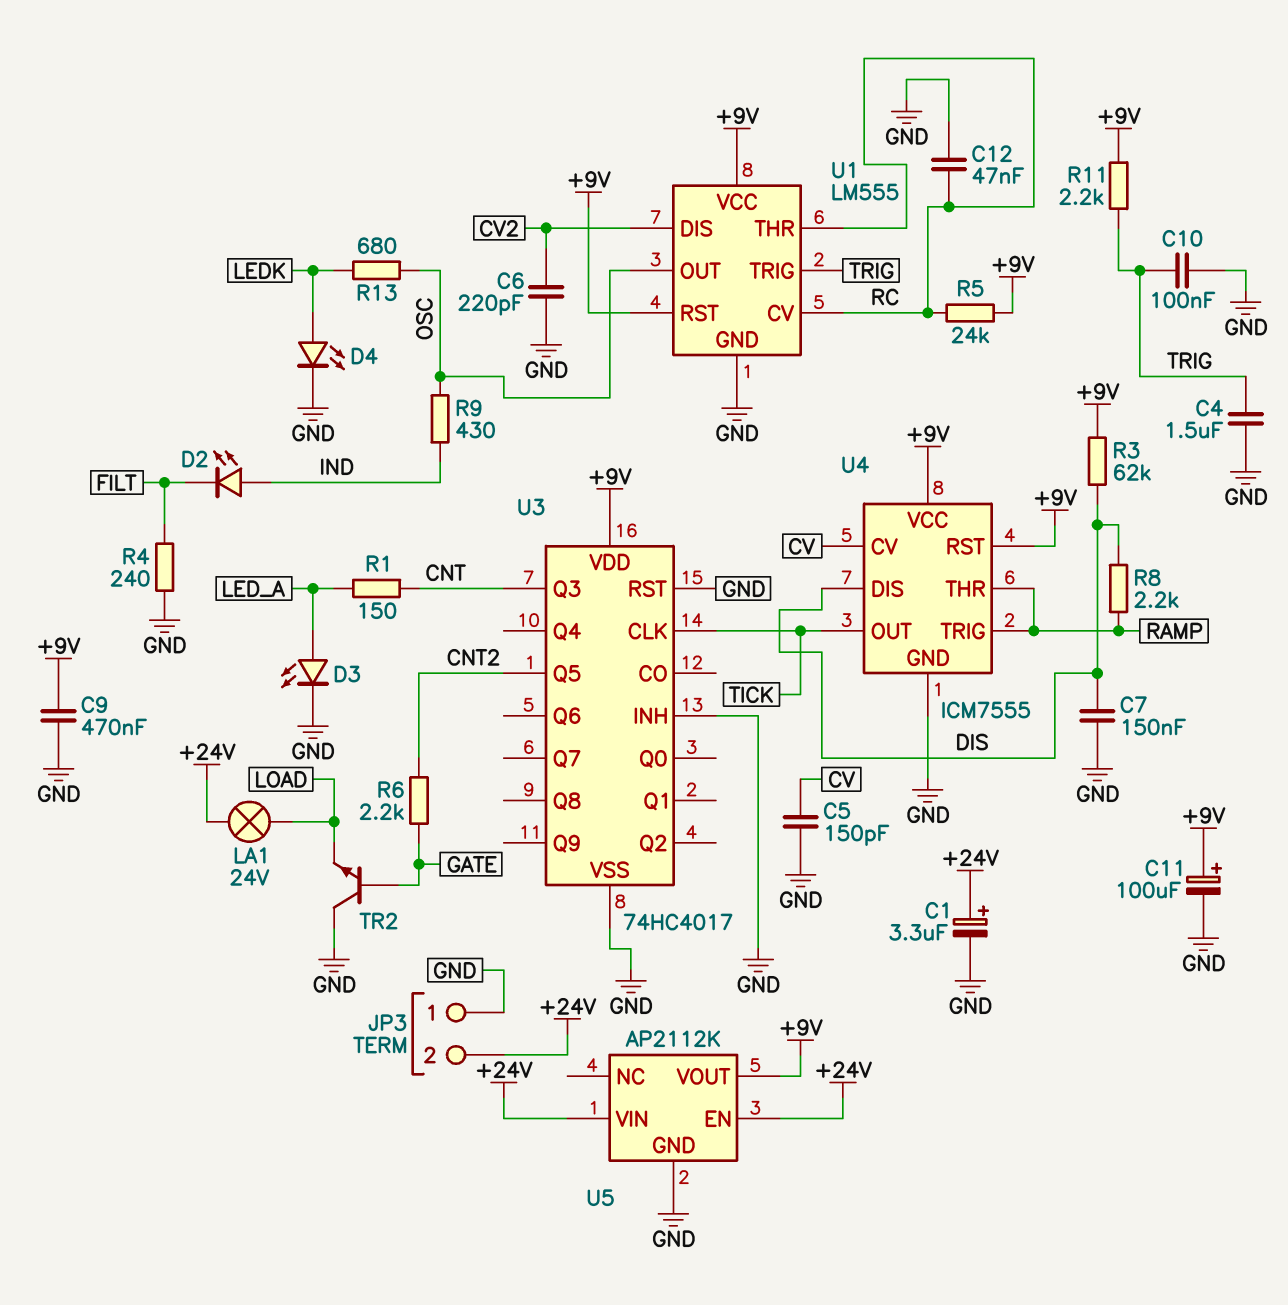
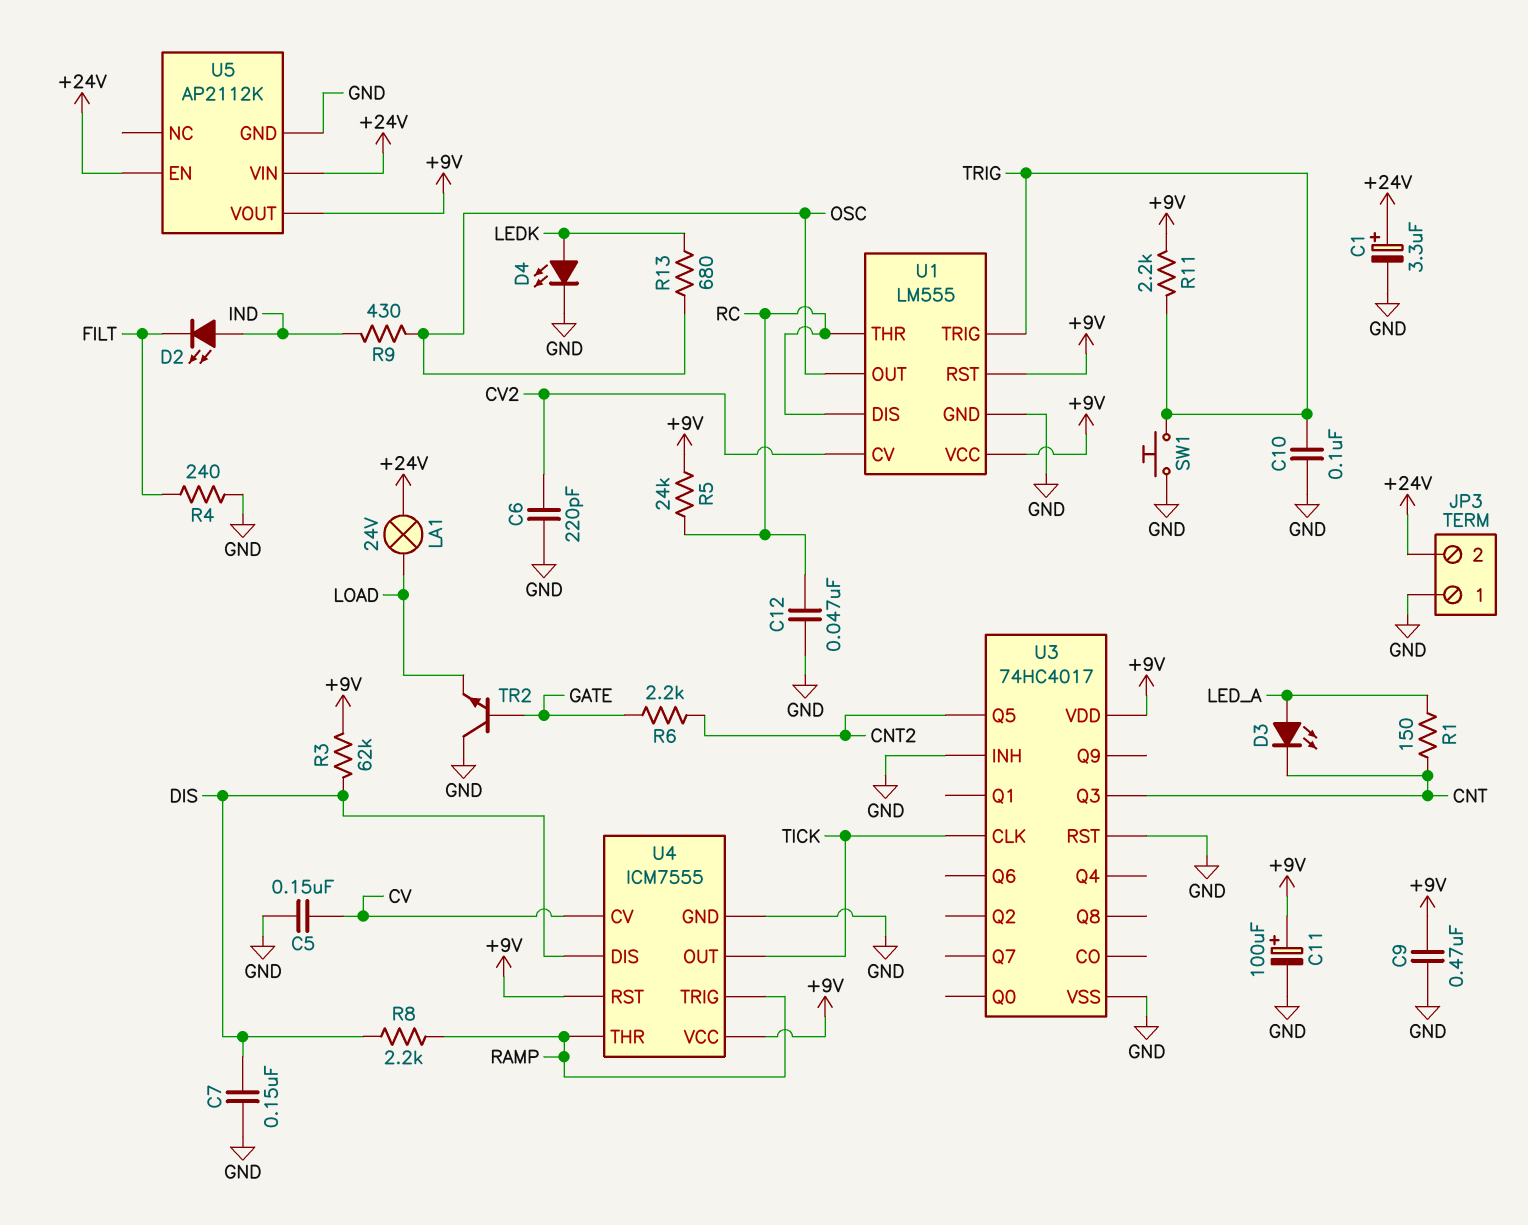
C4: 1.5uF (GND, TRIG) -> none
C5: 150pF (CV, GND) -> 150nF (CV, GND)
D3: LED (A LED_A, K GND) -> LED (A LED_A, K CNT)
SW1: none -> button (GND, TRIG)
U1 pin CV: RC -> CV2
U1 pin DIS: CV2 -> RC

